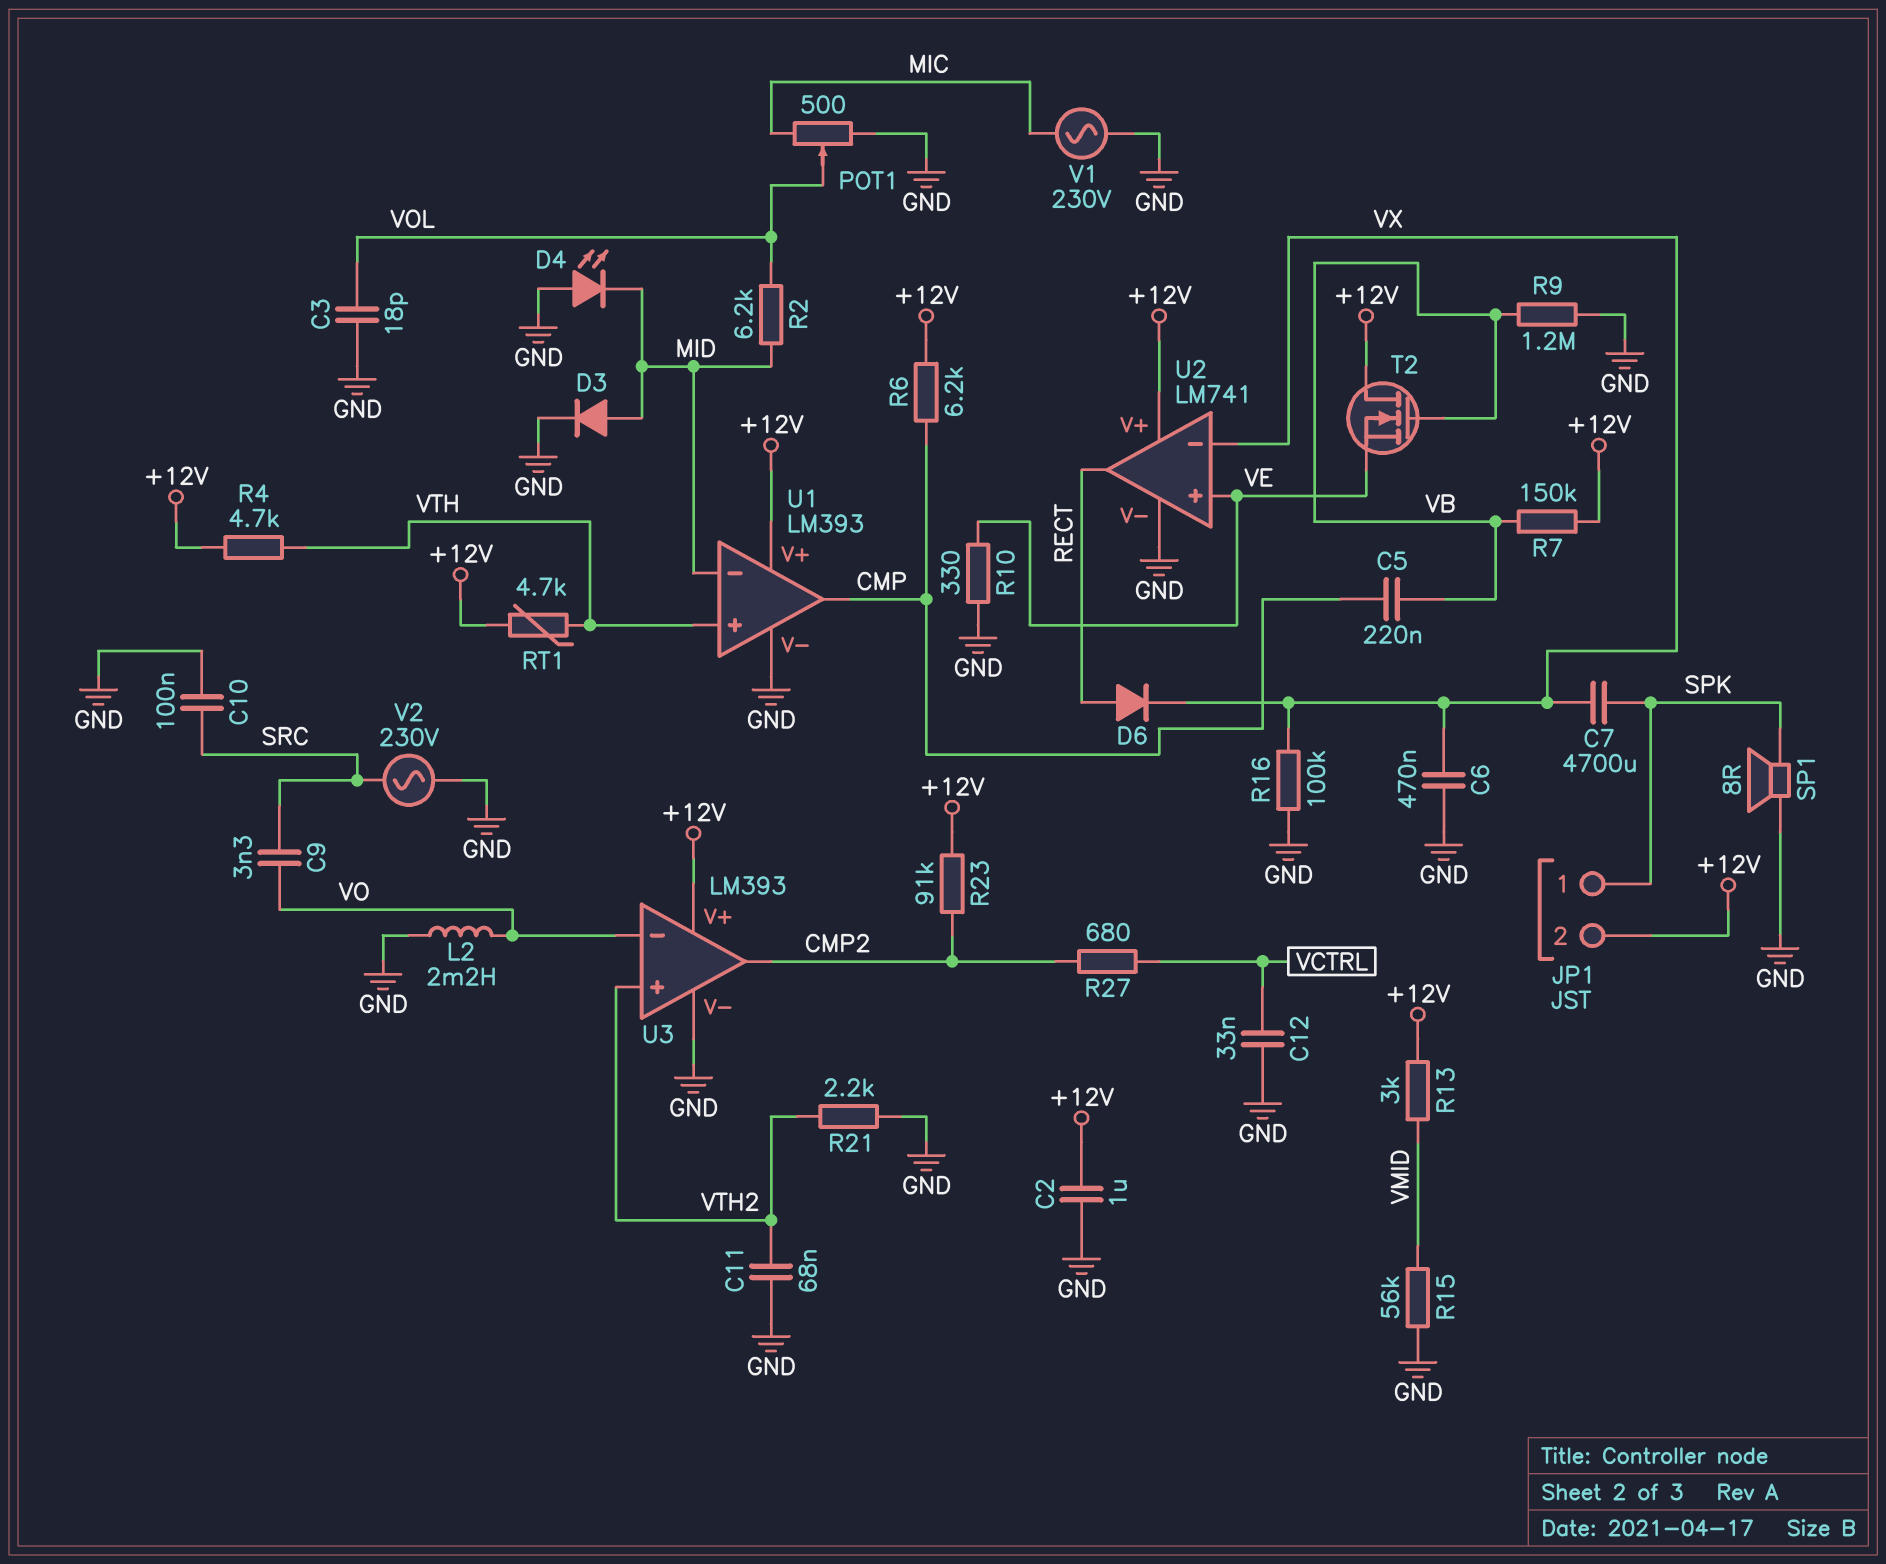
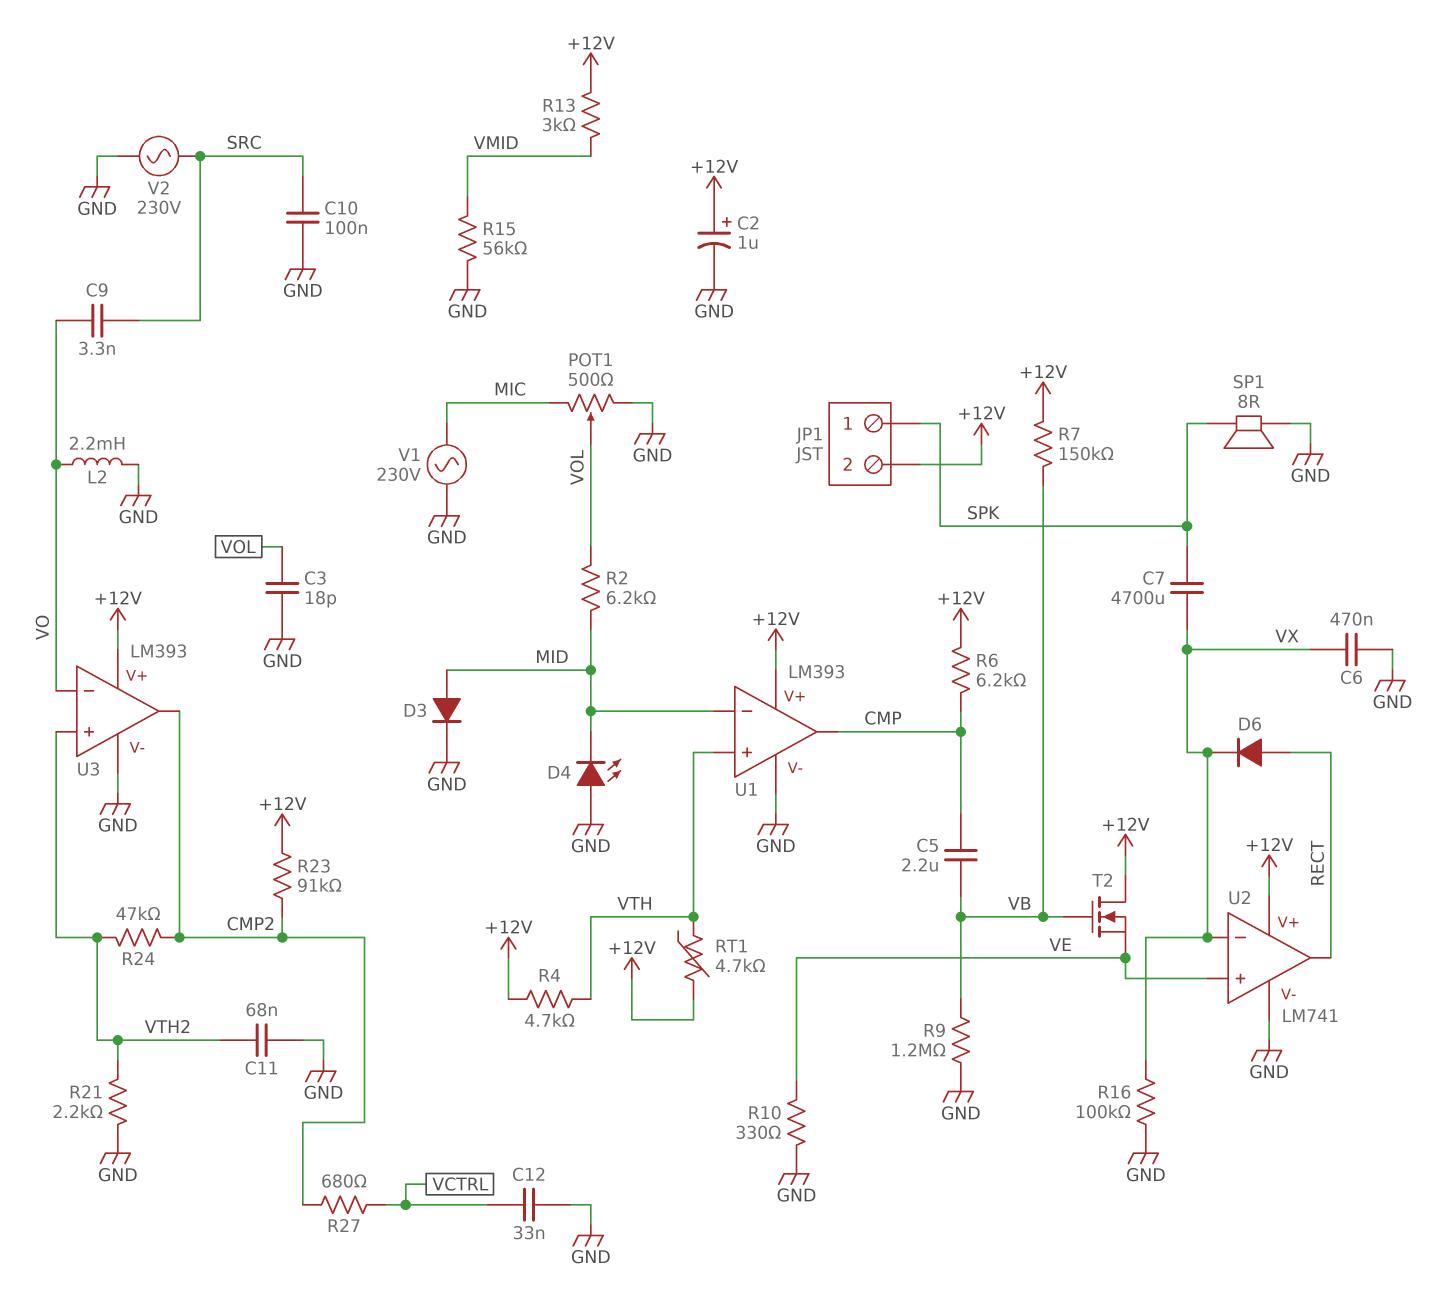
C2: 1uF (+12V, GND) -> 1uF (plus +12V, minus GND)
C5: 220nF (CMP, VB) -> 2.2uF (CMP, VB)
R24: none -> 47k (CMP2, VTH2)

